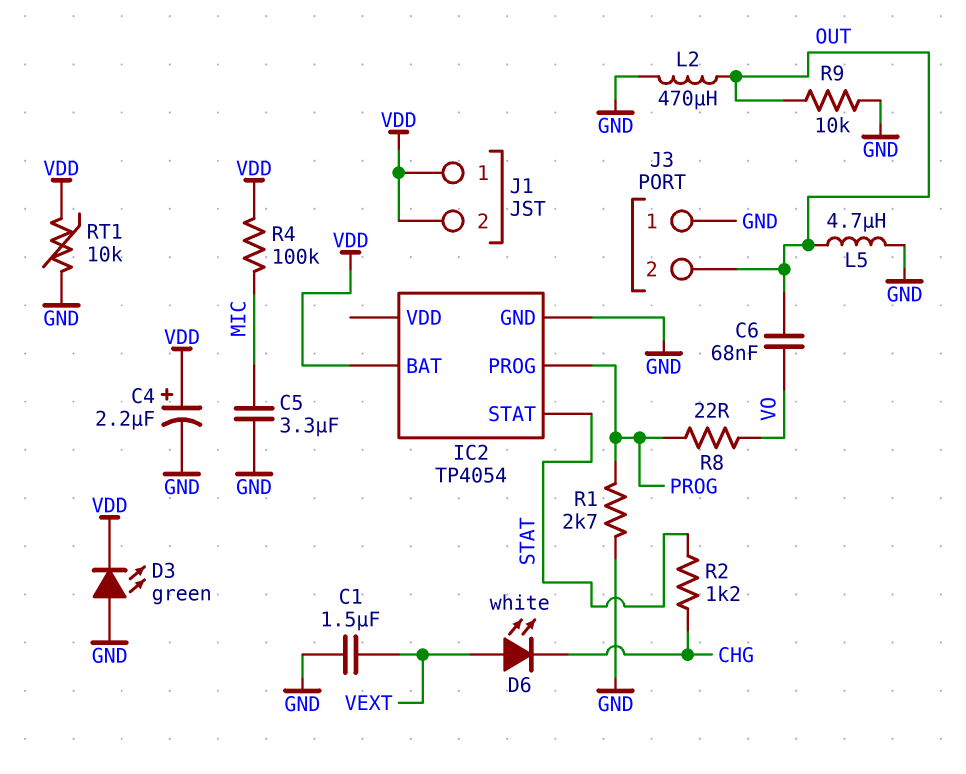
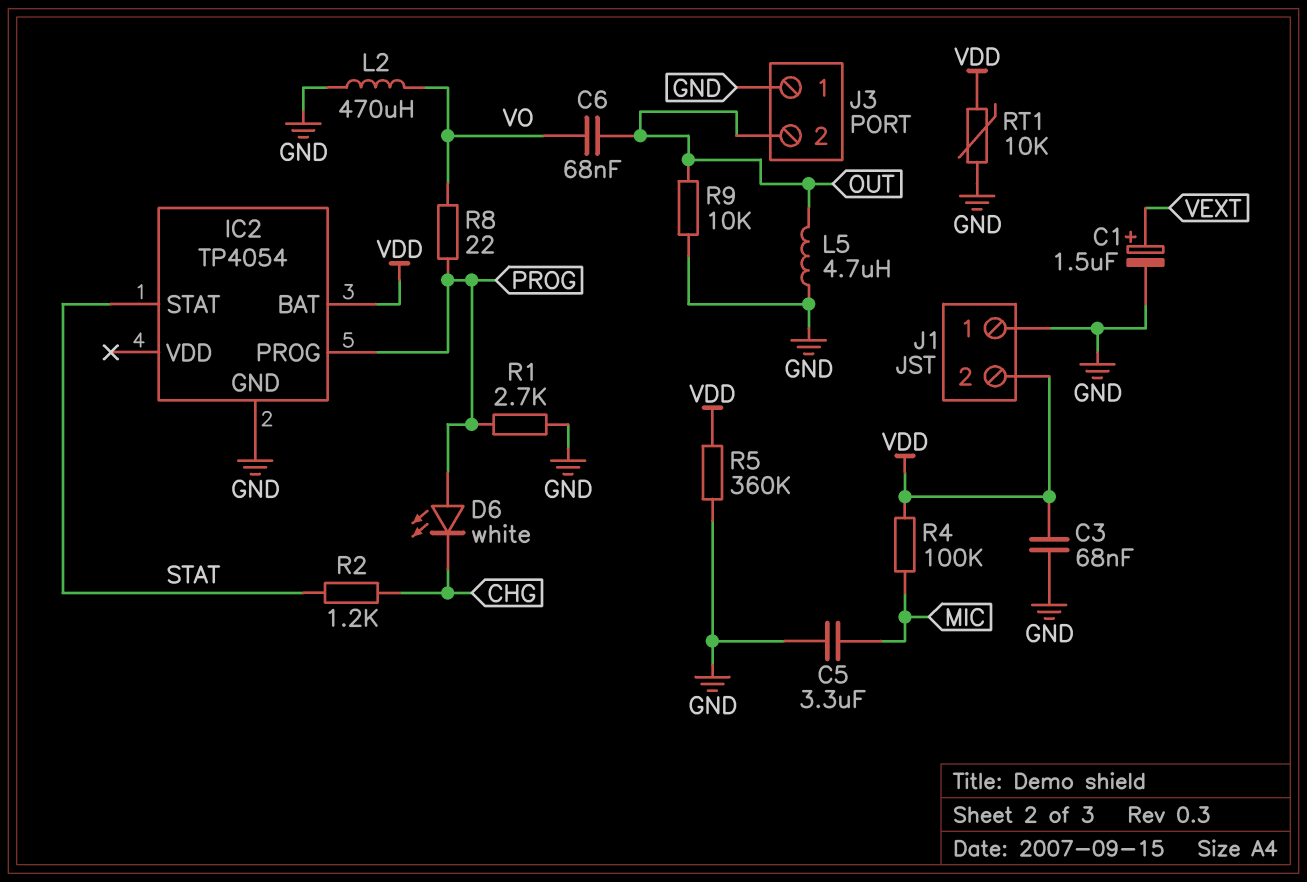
C1: 1.5uF (GND, VEXT) -> 1.5uF (plus VEXT, minus GND)
C3: none -> 68nF (GND, VDD)
C4: 2.2uF (plus VDD, minus GND) -> none
D3: LED green (A GND, K VDD) -> none
D6: LED white (A VEXT, K CHG) -> LED white (A PROG, K CHG)
J1 pin 1: VDD -> GND
L2: 470uH (GND, OUT) -> 470uH (GND, VO)
R5: none -> 360k (GND, VDD)

